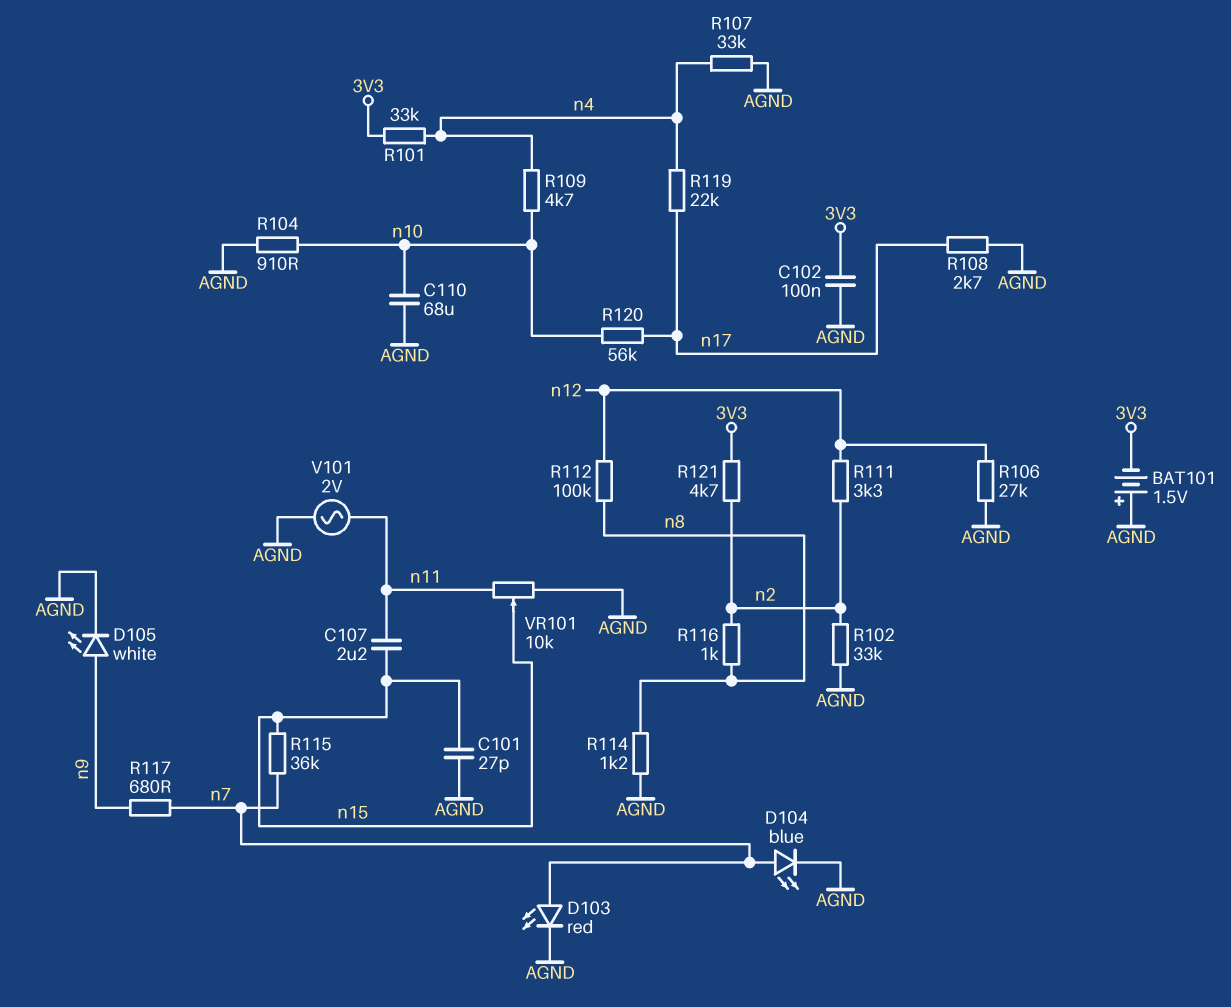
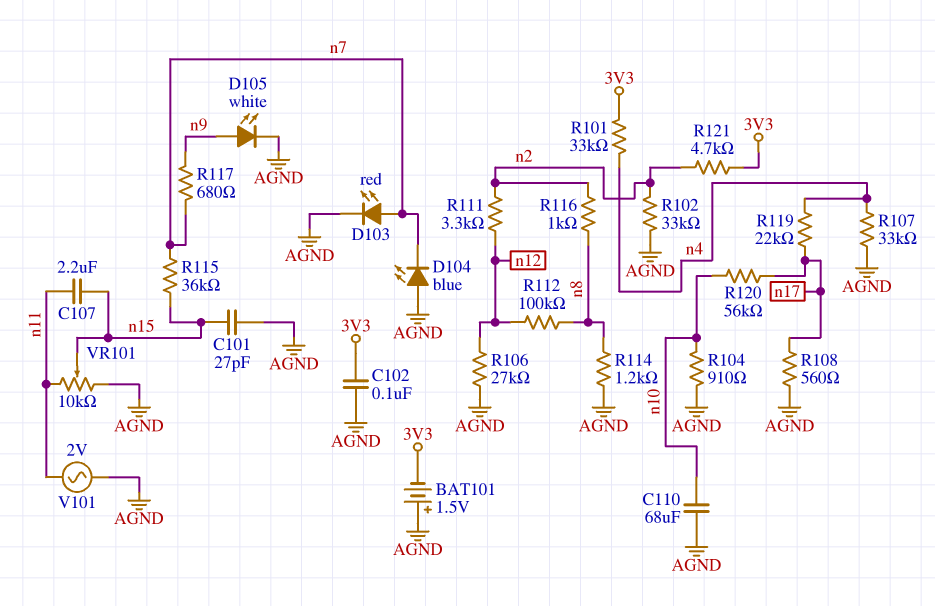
D104: LED blue (A n7, K AGND) -> LED blue (A AGND, K n7)
R108: 2.7k (AGND, n17) -> 560 (AGND, n17)
R109: 4.7k (n4, n10) -> none

